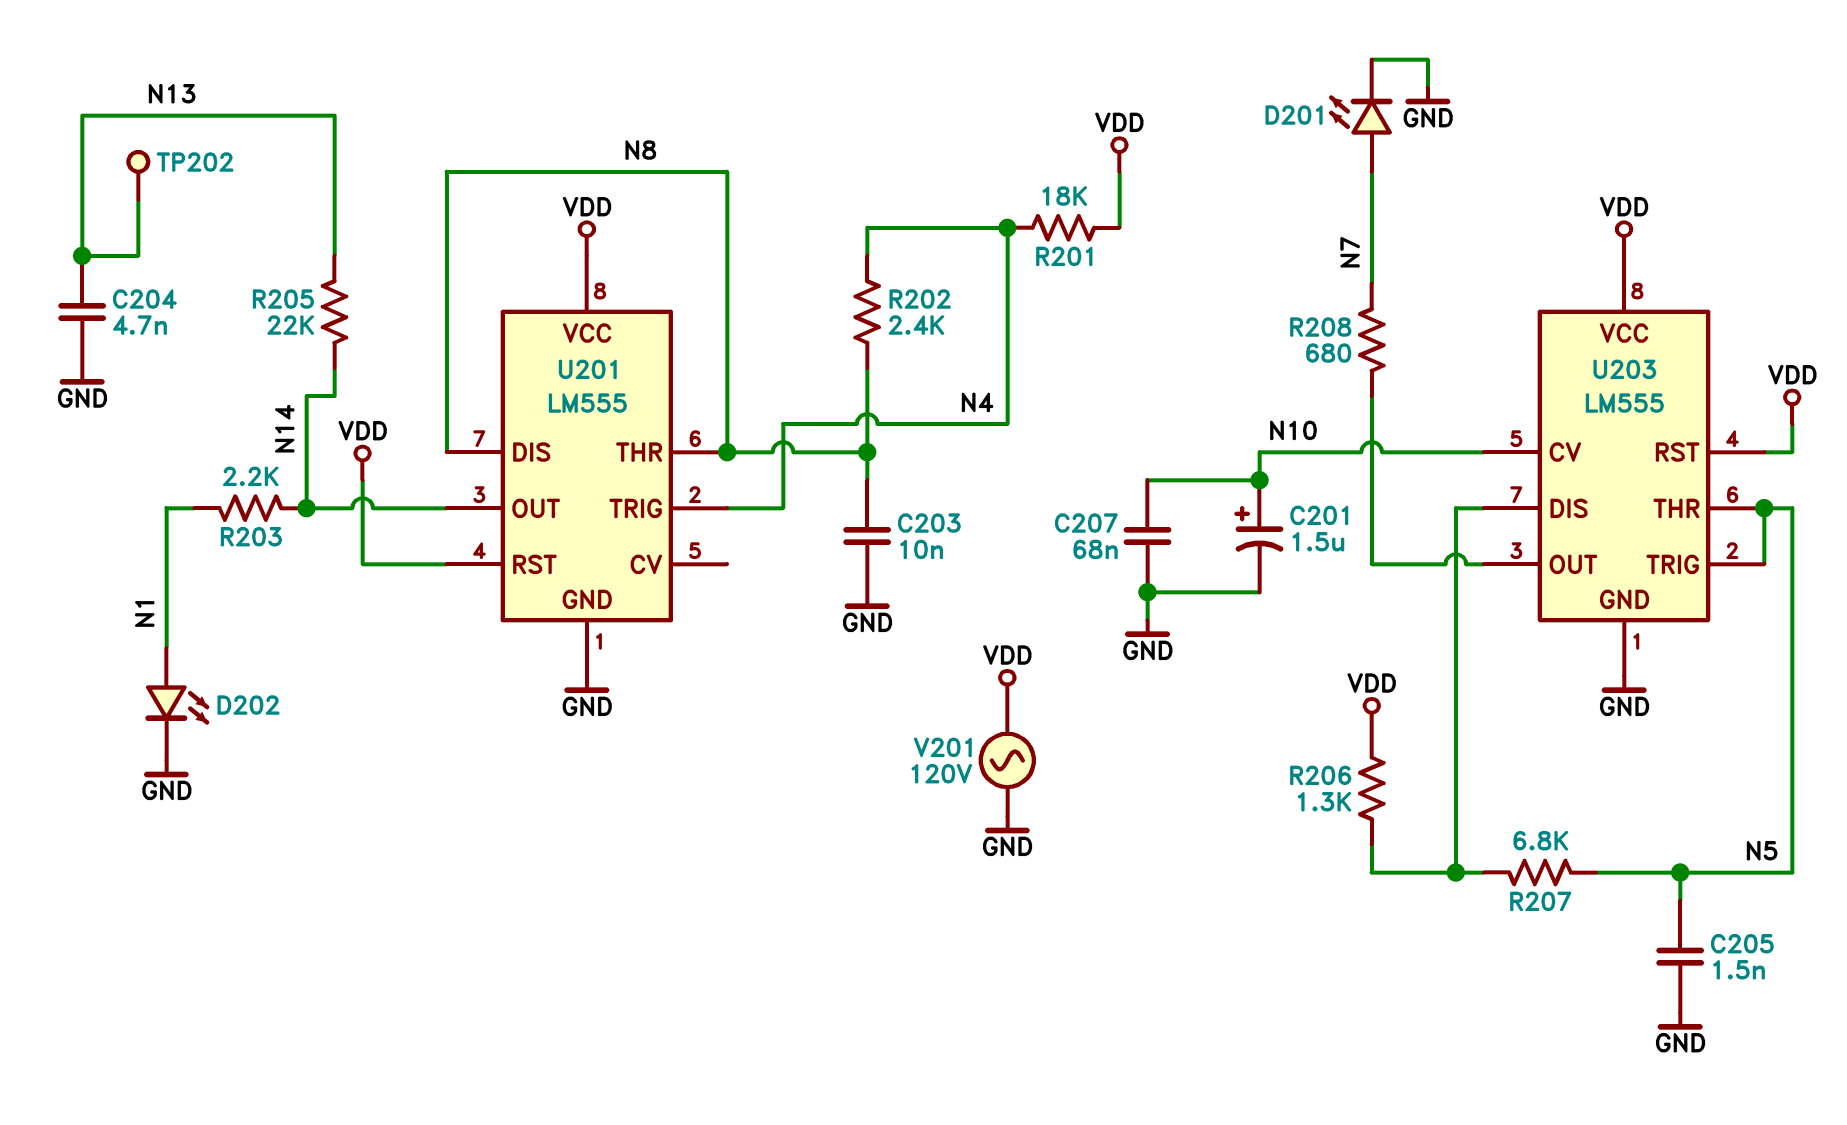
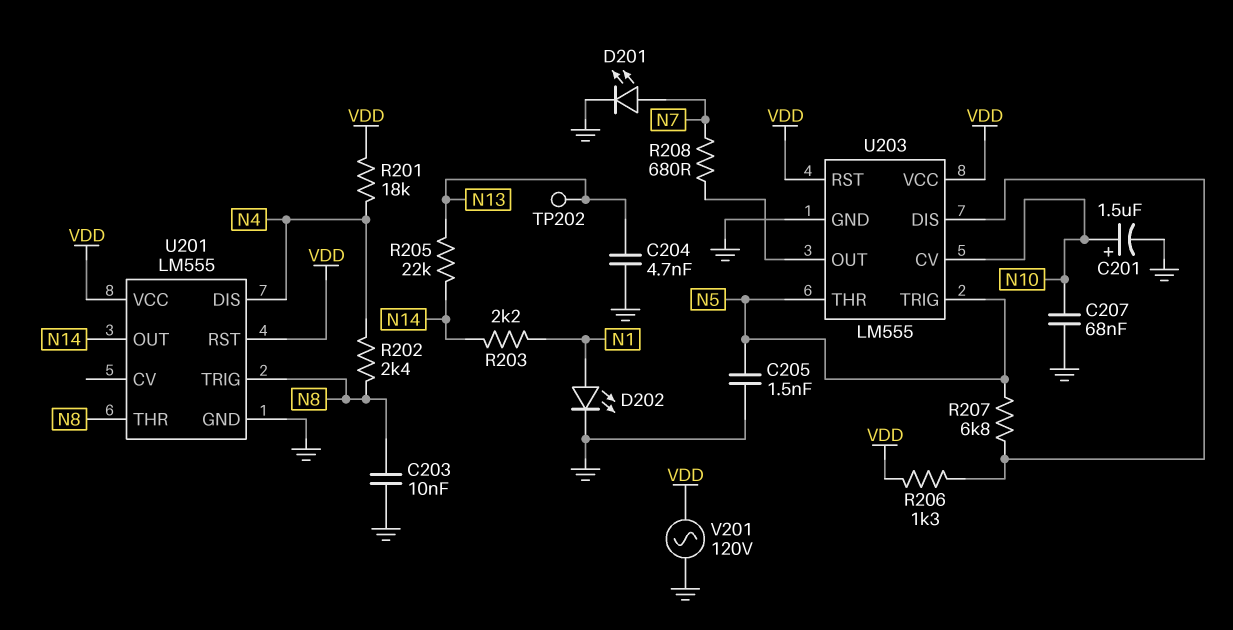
U201 pin DIS: N8 -> N4
U201 pin TRIG: N4 -> N8

